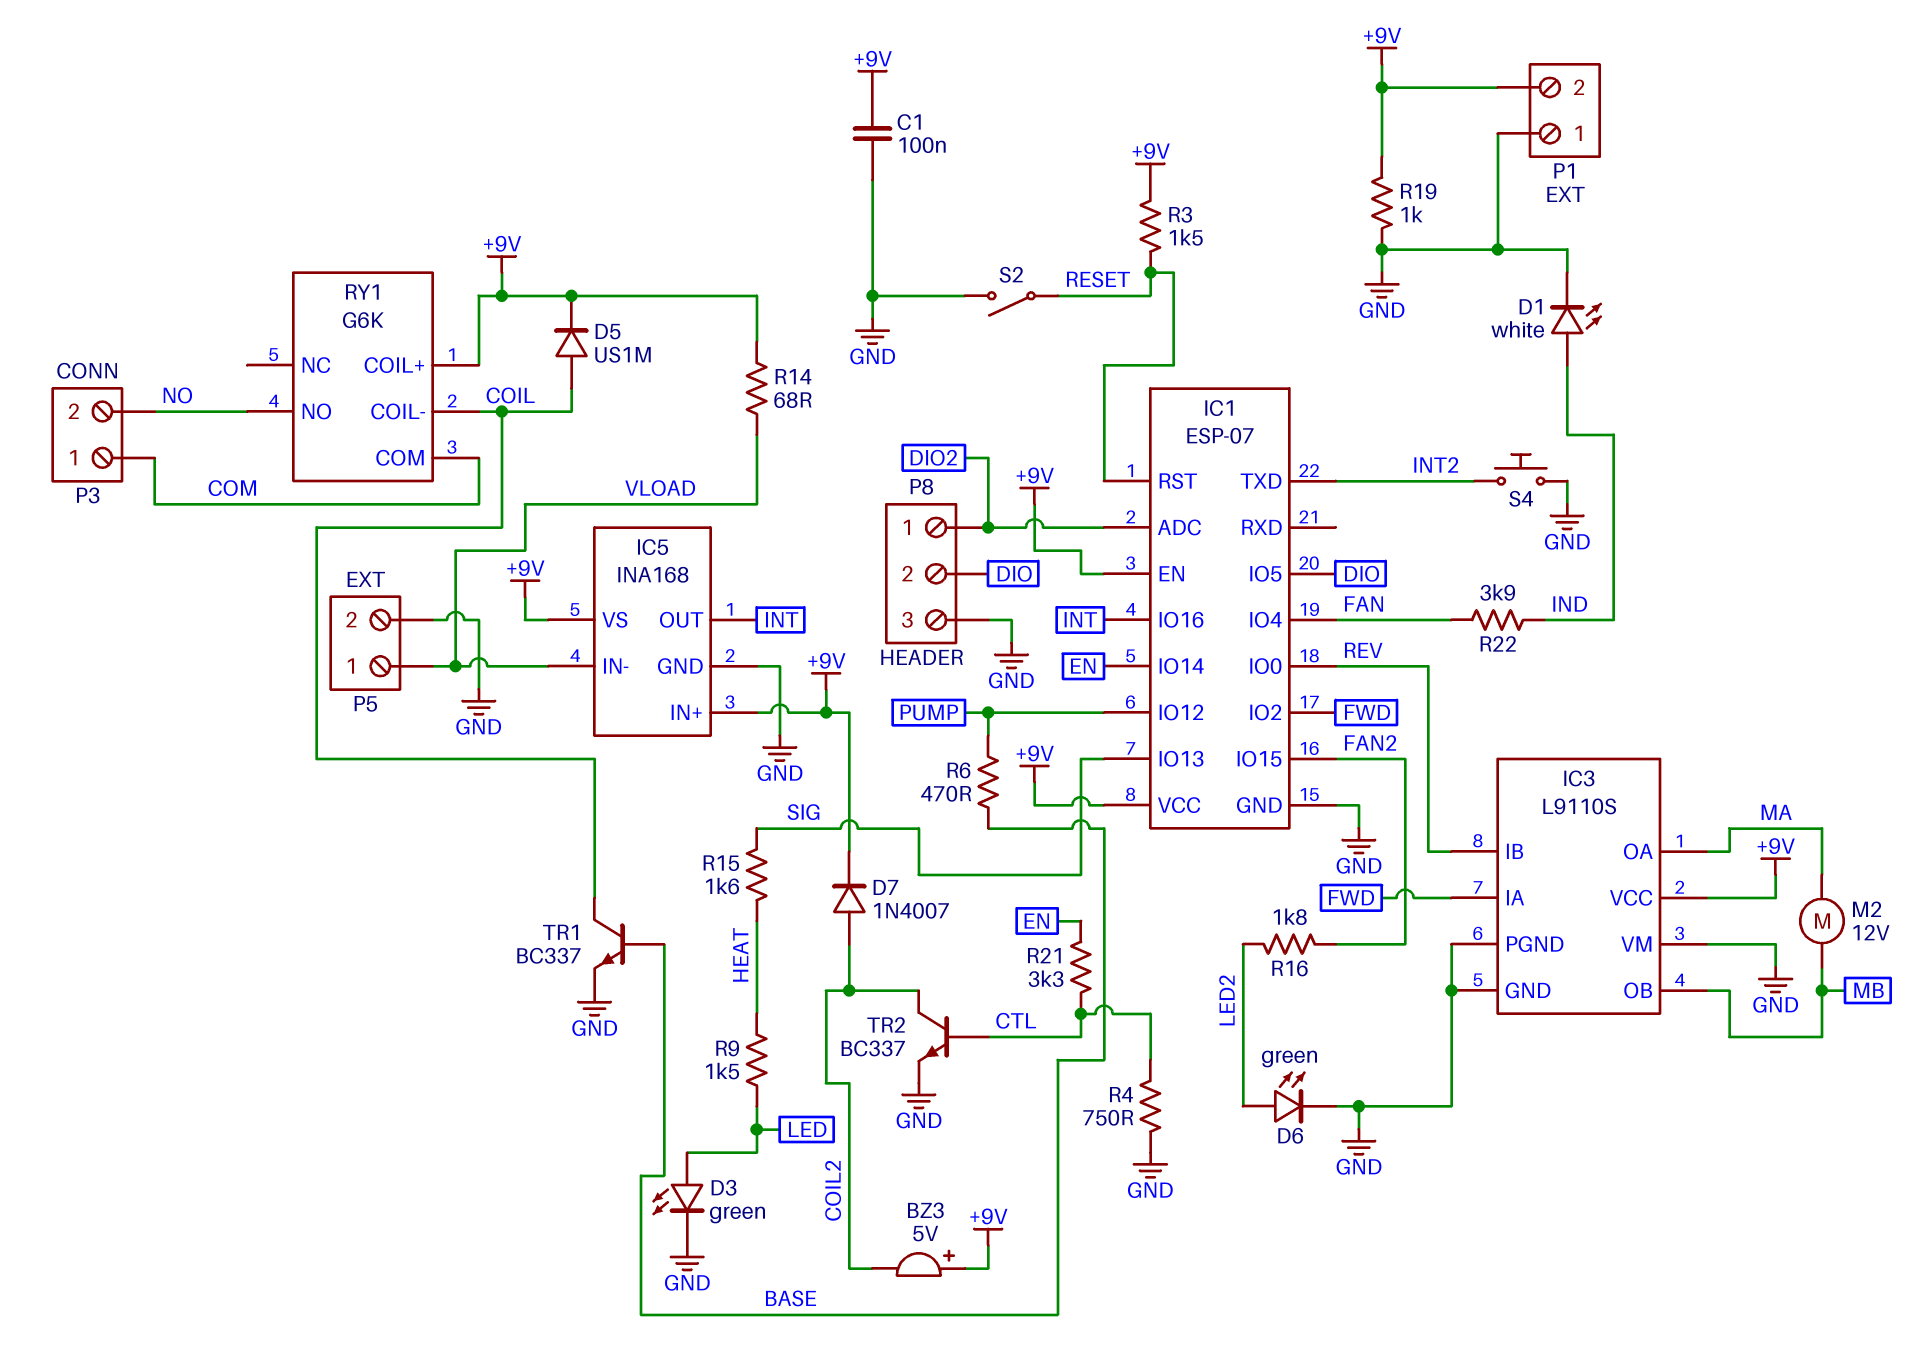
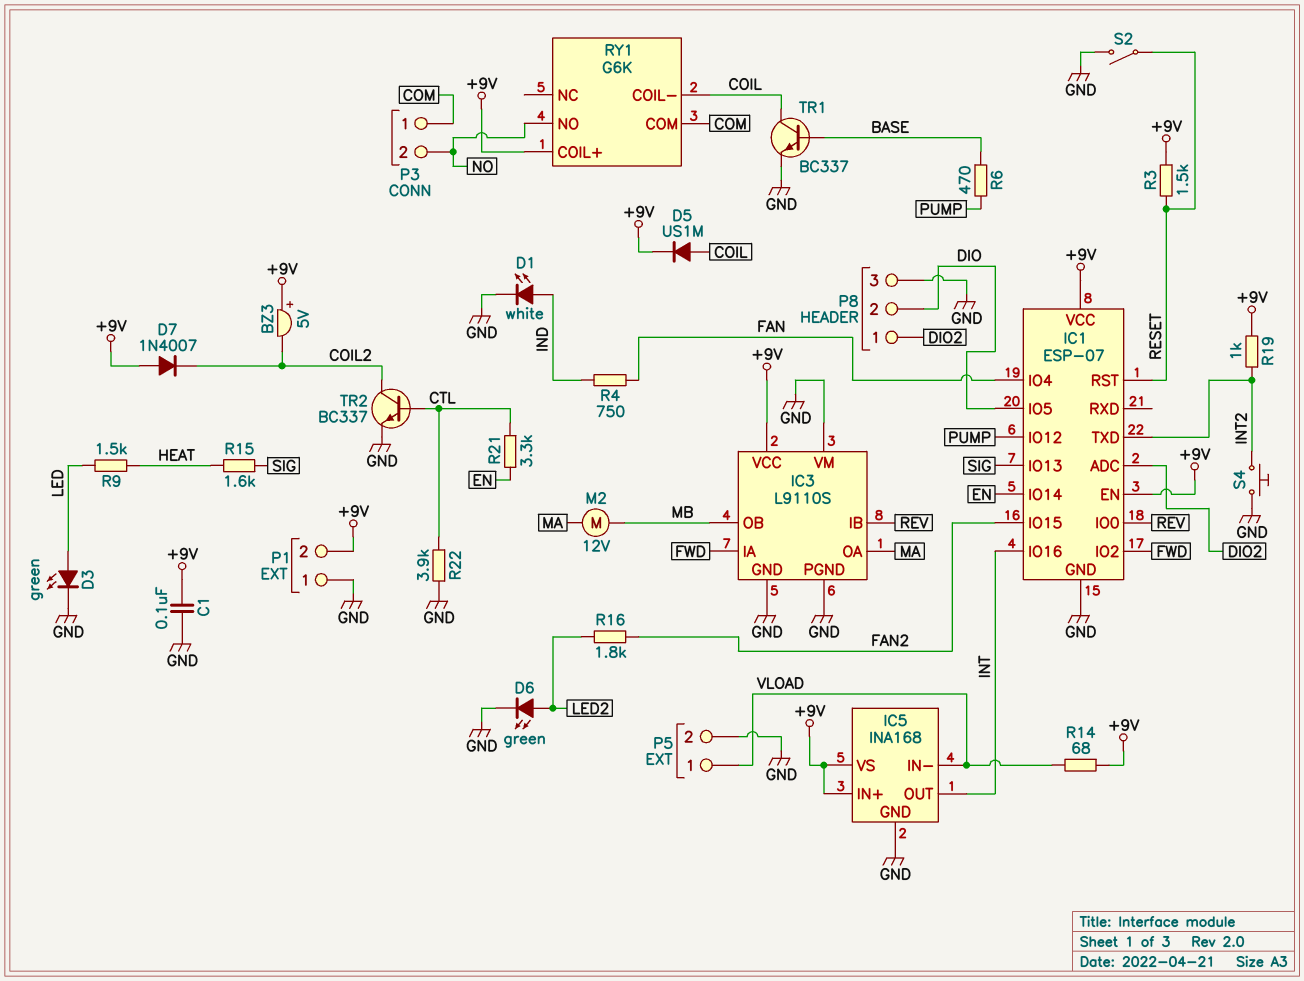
D7: diode 1N4007 (A COIL2, K +9V) -> diode 1N4007 (A +9V, K COIL2)
R4: 750 (CTL, GND) -> 750 (FAN, IND)
R19: 1k (+9V, GND) -> 1k (+9V, INT2)
R22: 3.9k (FAN, IND) -> 3.9k (CTL, GND)

